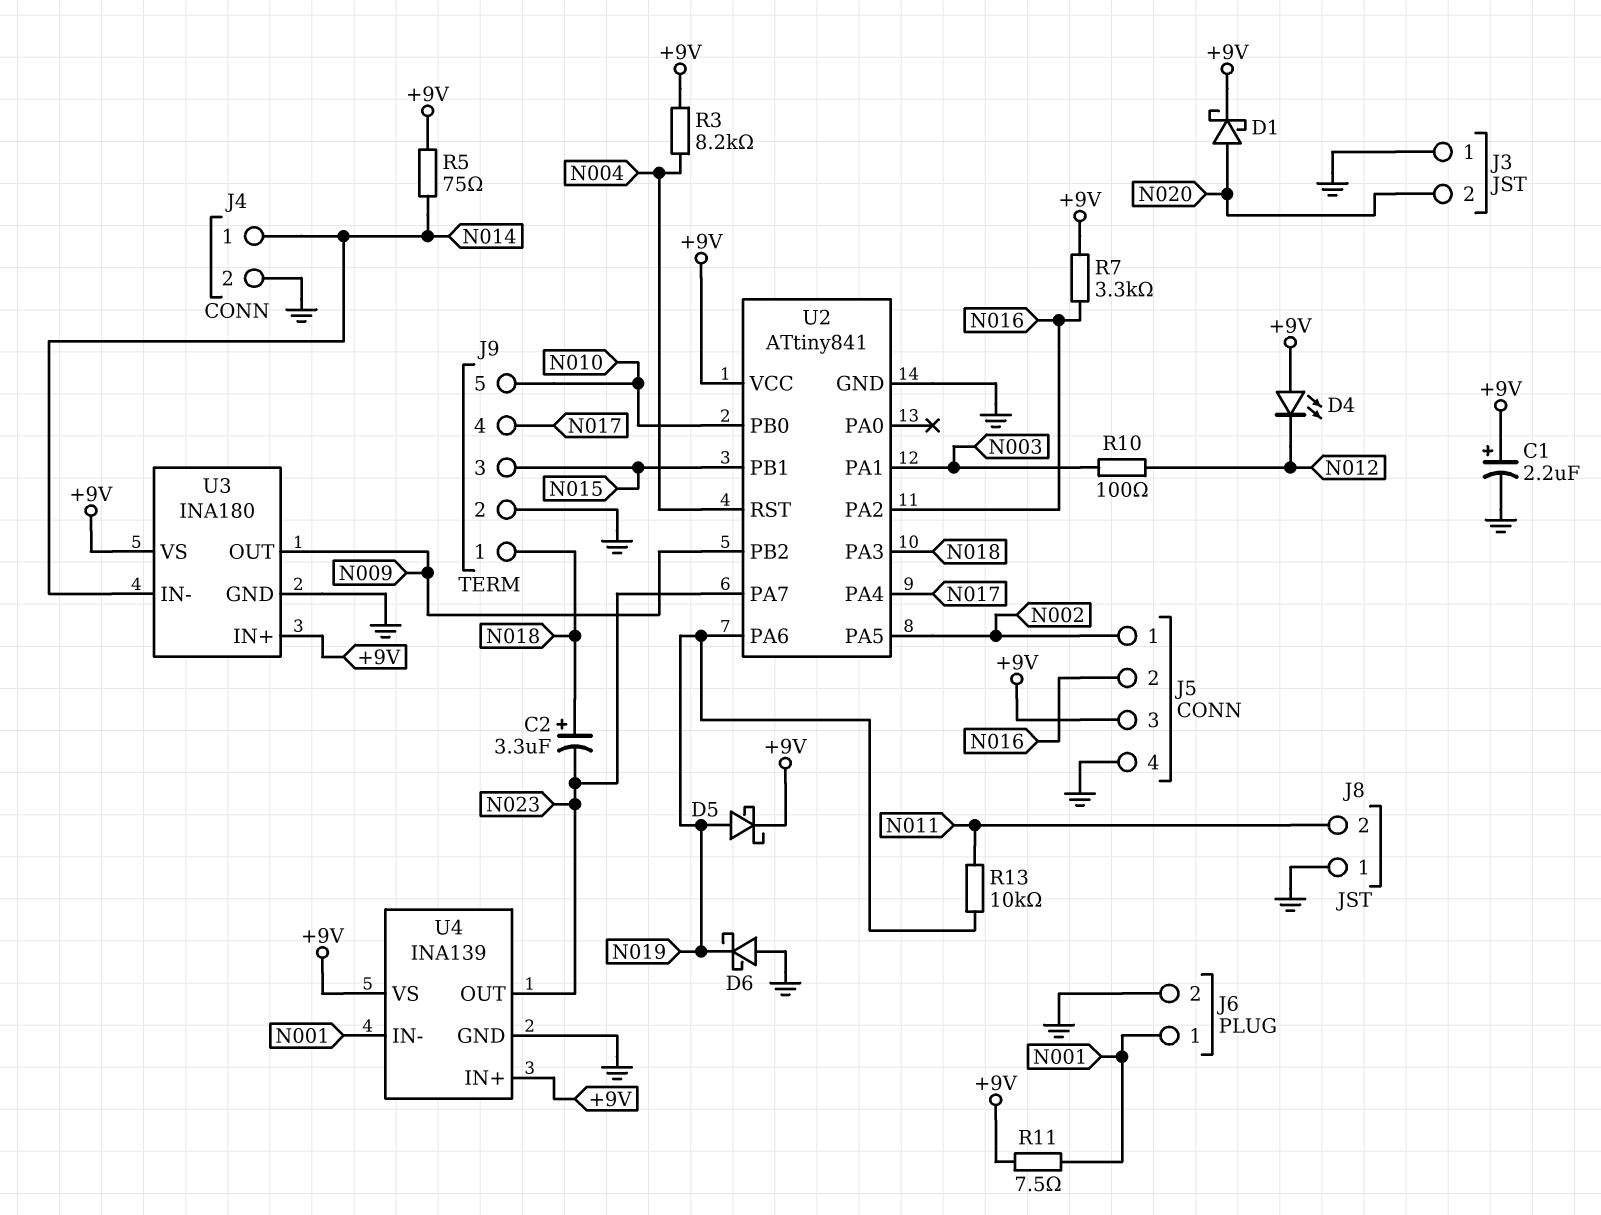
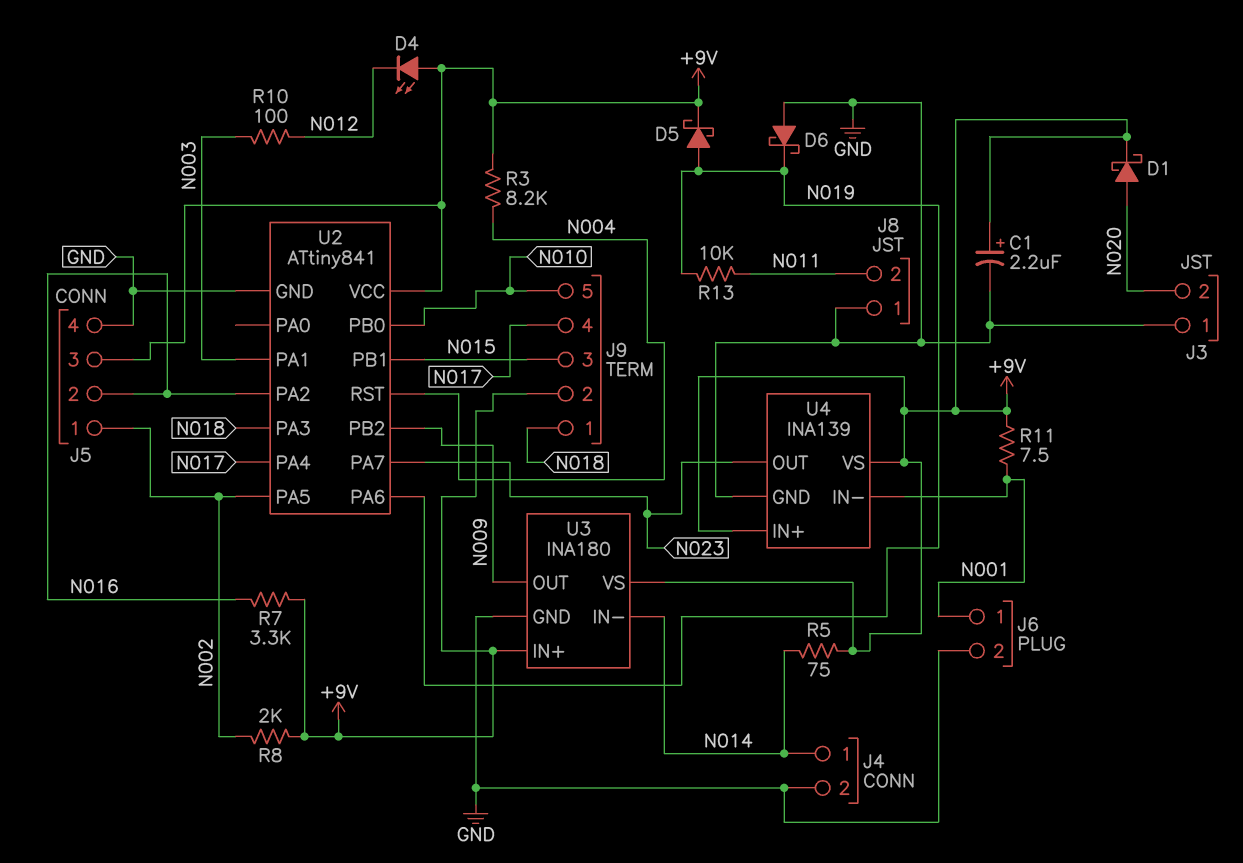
C2: 3.3uF (plus N018, minus N023) -> none
J9 pin 2: GND -> +9V
R8: none -> 2k (+9V, N002)

